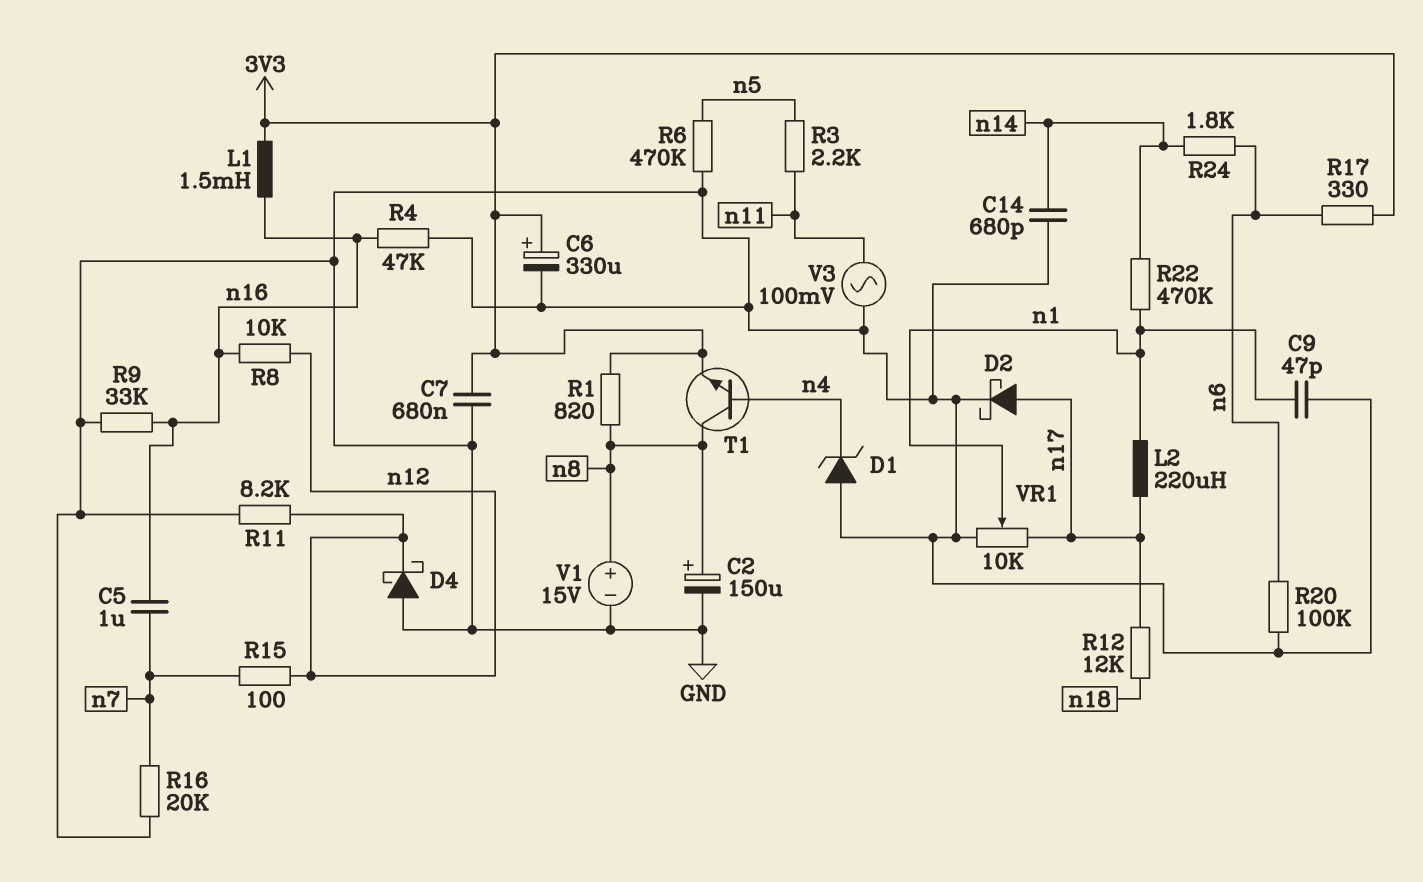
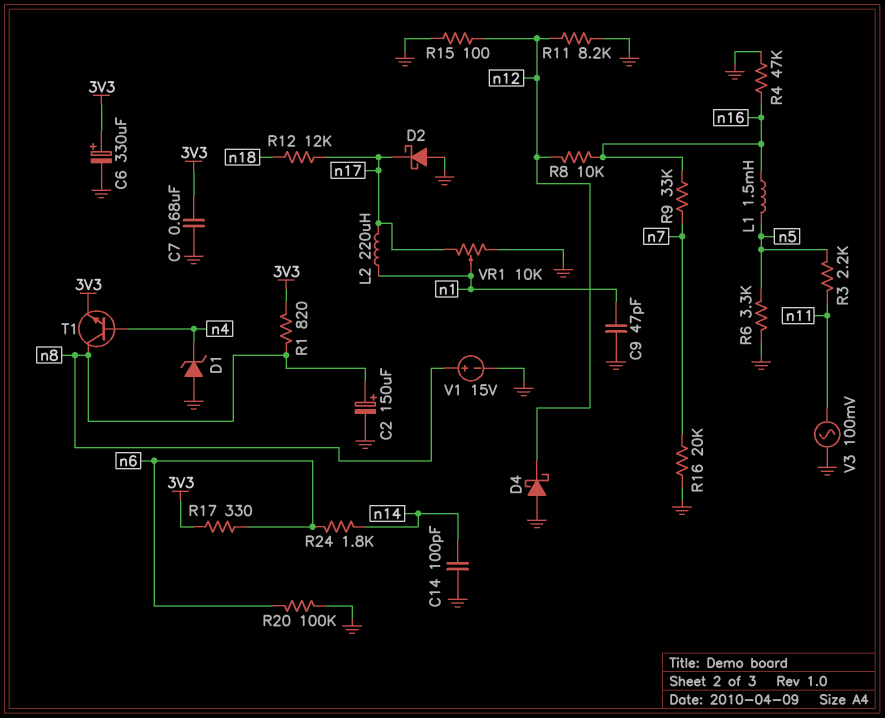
C5: 1uF (n7, n16) -> none
C14: 680pF (GND, n14) -> 100pF (GND, n14)
D2: schottky (A n17, K GND) -> schottky (A GND, K n17)
L1: 1.5mH (3V3, n16) -> 1.5mH (n5, n16)
R6: 470k (GND, n5) -> 3.3k (GND, n5)
R9: 33k (GND, n16) -> 33k (n7, n16)
R15: 100 (n7, n12) -> 100 (GND, n12)
R22: 470k (n1, n14) -> none

